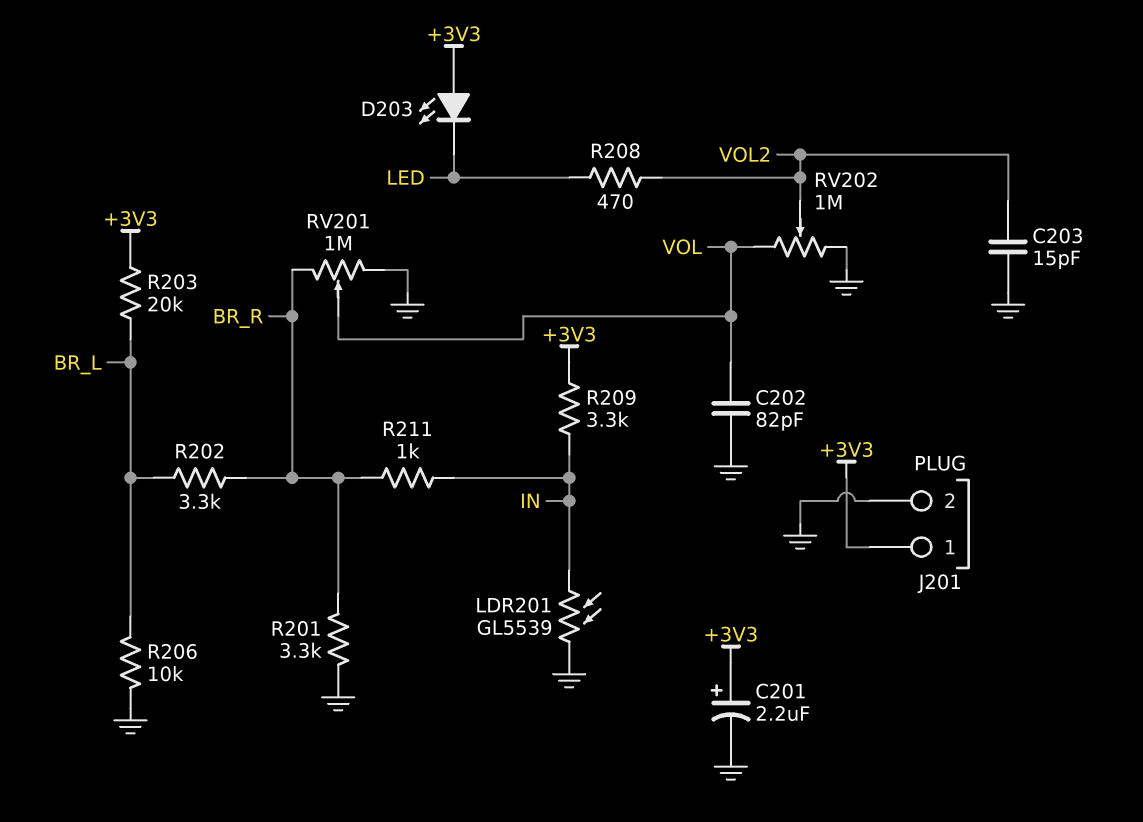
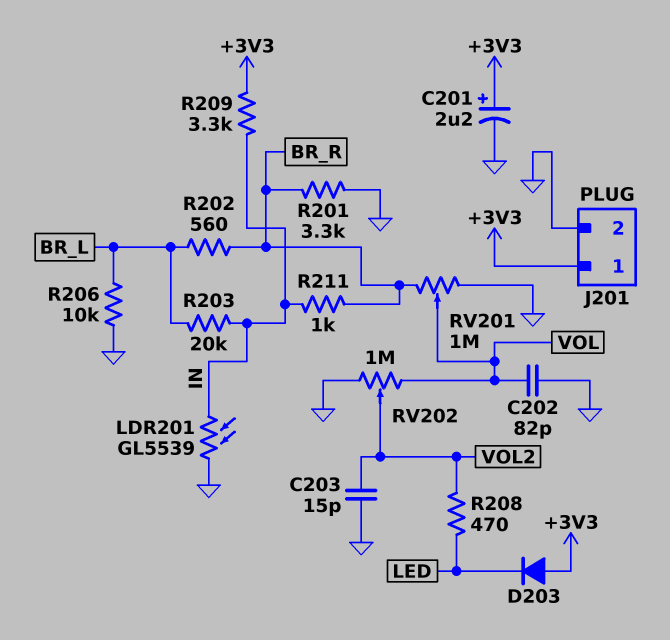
D203: LED (A +3V3, K LED) -> diode (A +3V3, K LED)
R202: 3.3k (BR_L, BR_R) -> 560 (BR_L, BR_R)
R203: 20k (+3V3, BR_L) -> 20k (BR_L, IN)

